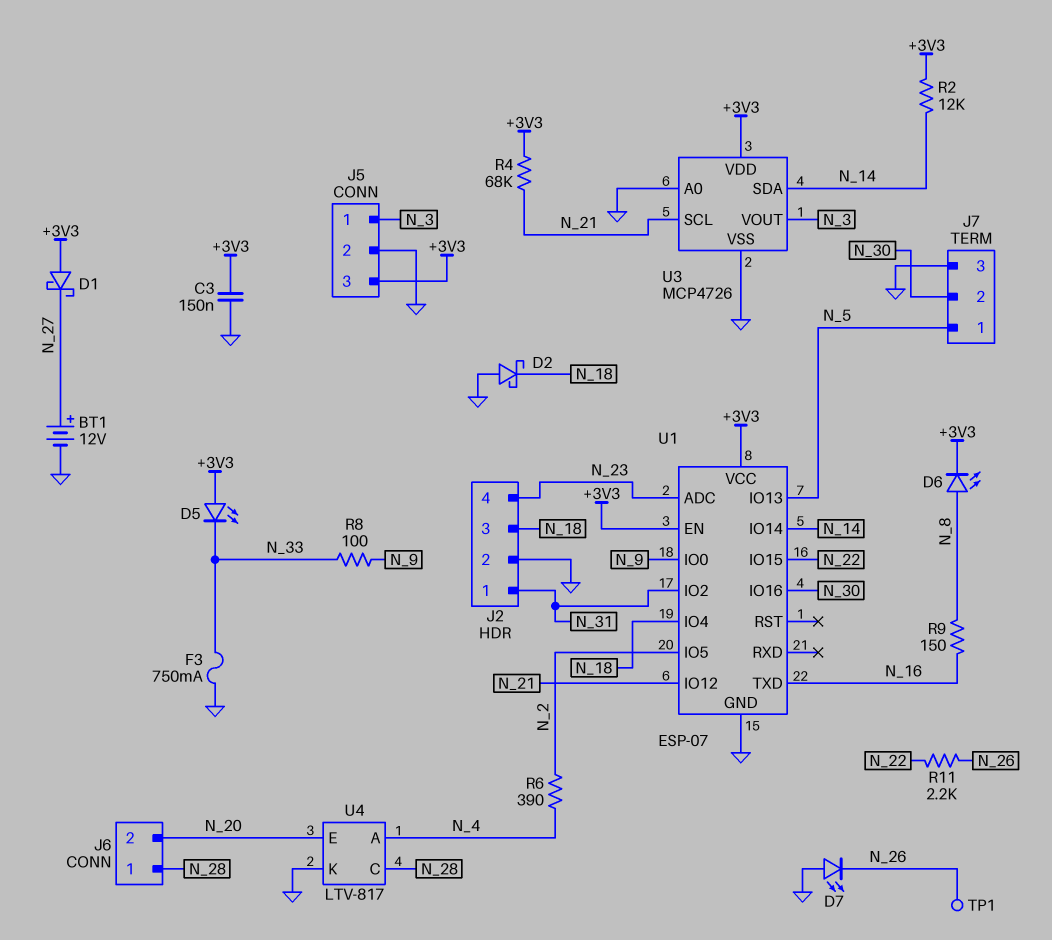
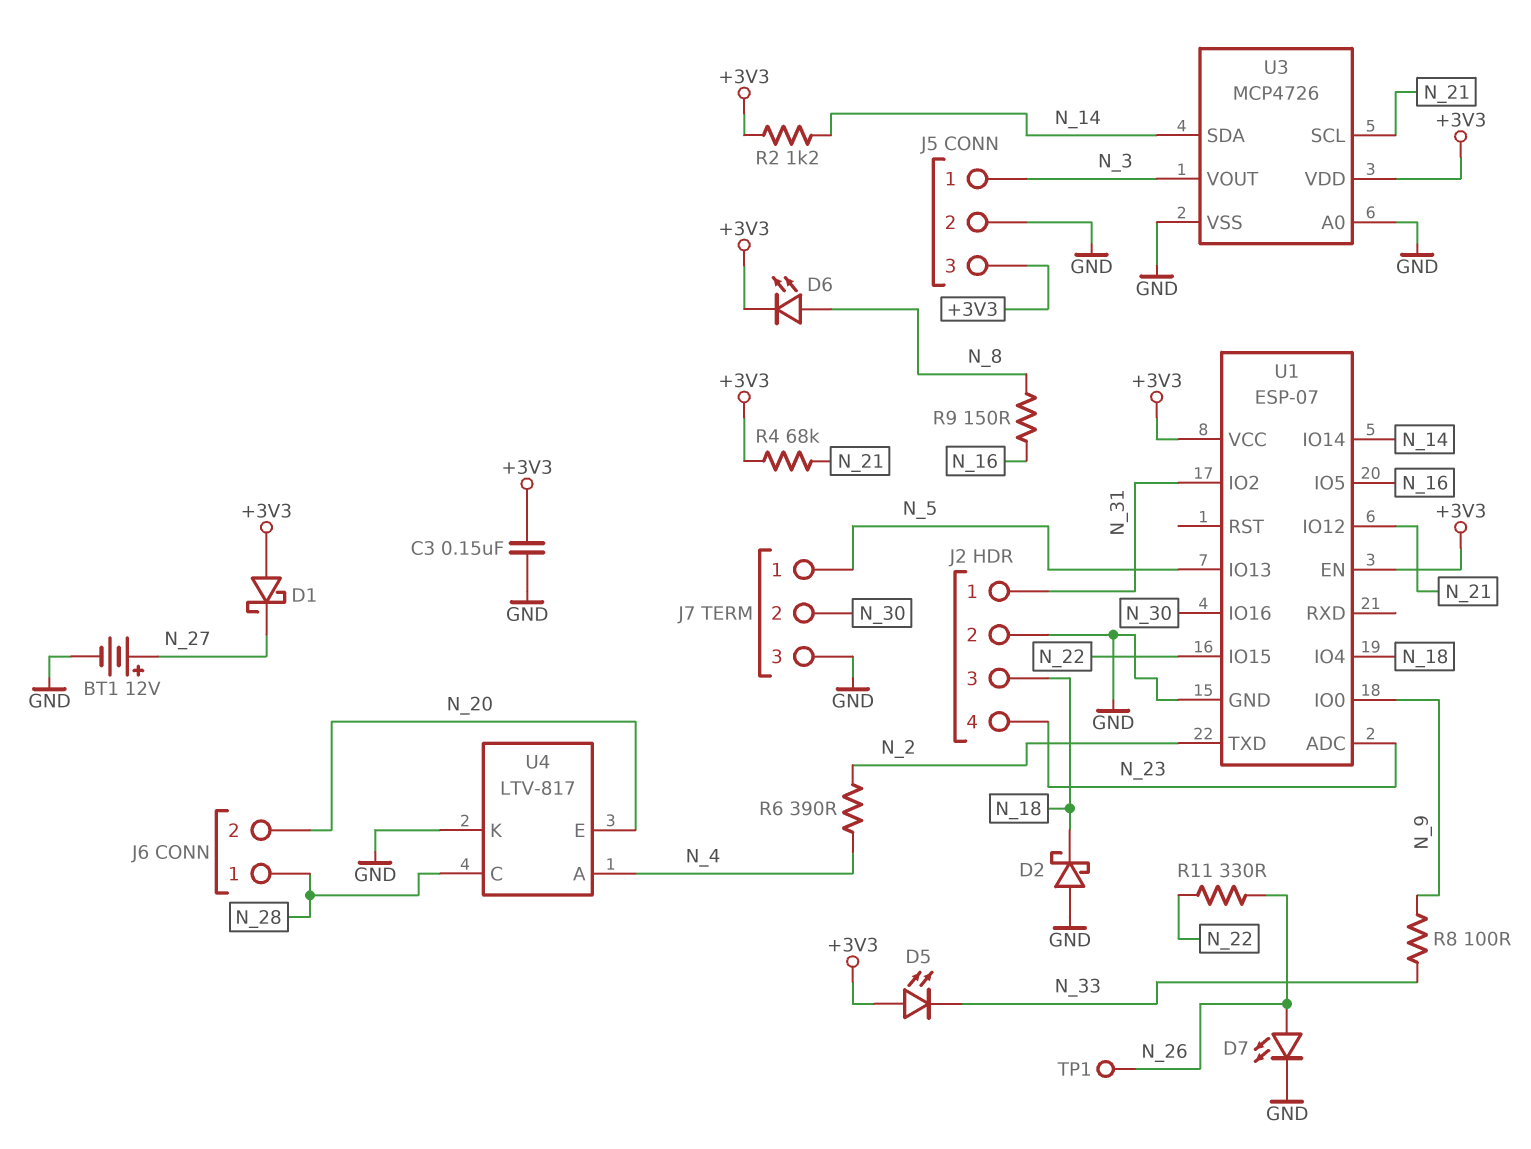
D7: LED (A GND, K N_26) -> LED (A N_26, K GND)
F3: 750mA (GND, N_33) -> none
R2: 12k (+3V3, N_14) -> 1.2k (+3V3, N_14)
R11: 2.2k (N_22, N_26) -> 330 (N_22, N_26)
U1 pin IO5: N_2 -> N_16
U1 pin TXD: N_16 -> N_2

